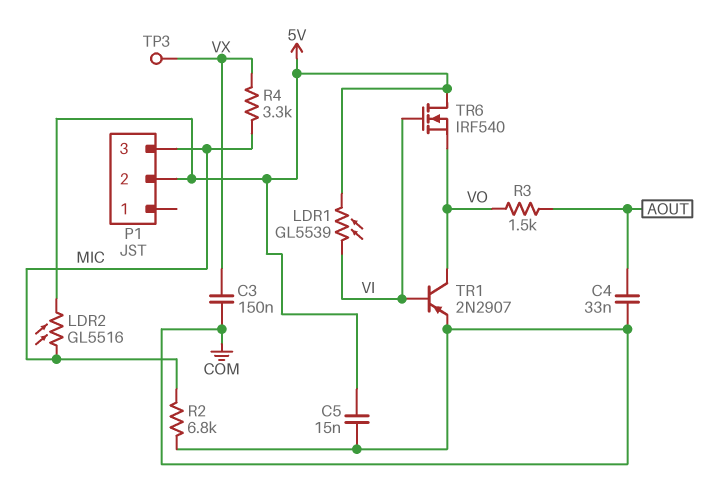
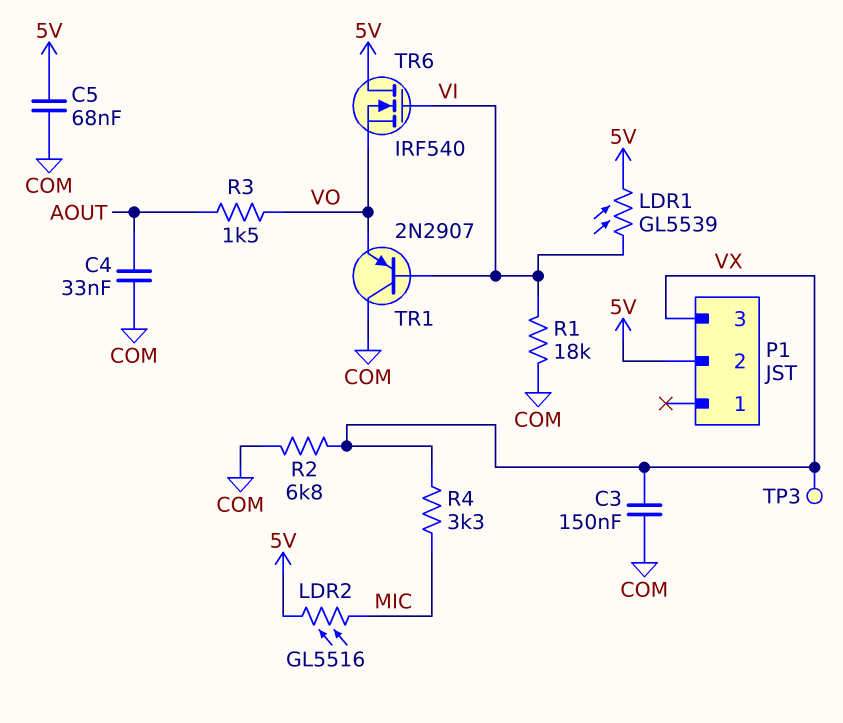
C5: 15nF (5V, COM) -> 68nF (5V, COM)
P1 pin 3: MIC -> VX
R1: none -> 18k (COM, VI)
R2: 6.8k (COM, MIC) -> 6.8k (COM, VX)
TR1: PNP 2N2907 (B VI, C VO, E COM) -> PNP 2N2907 (B VI, C COM, E VO)

